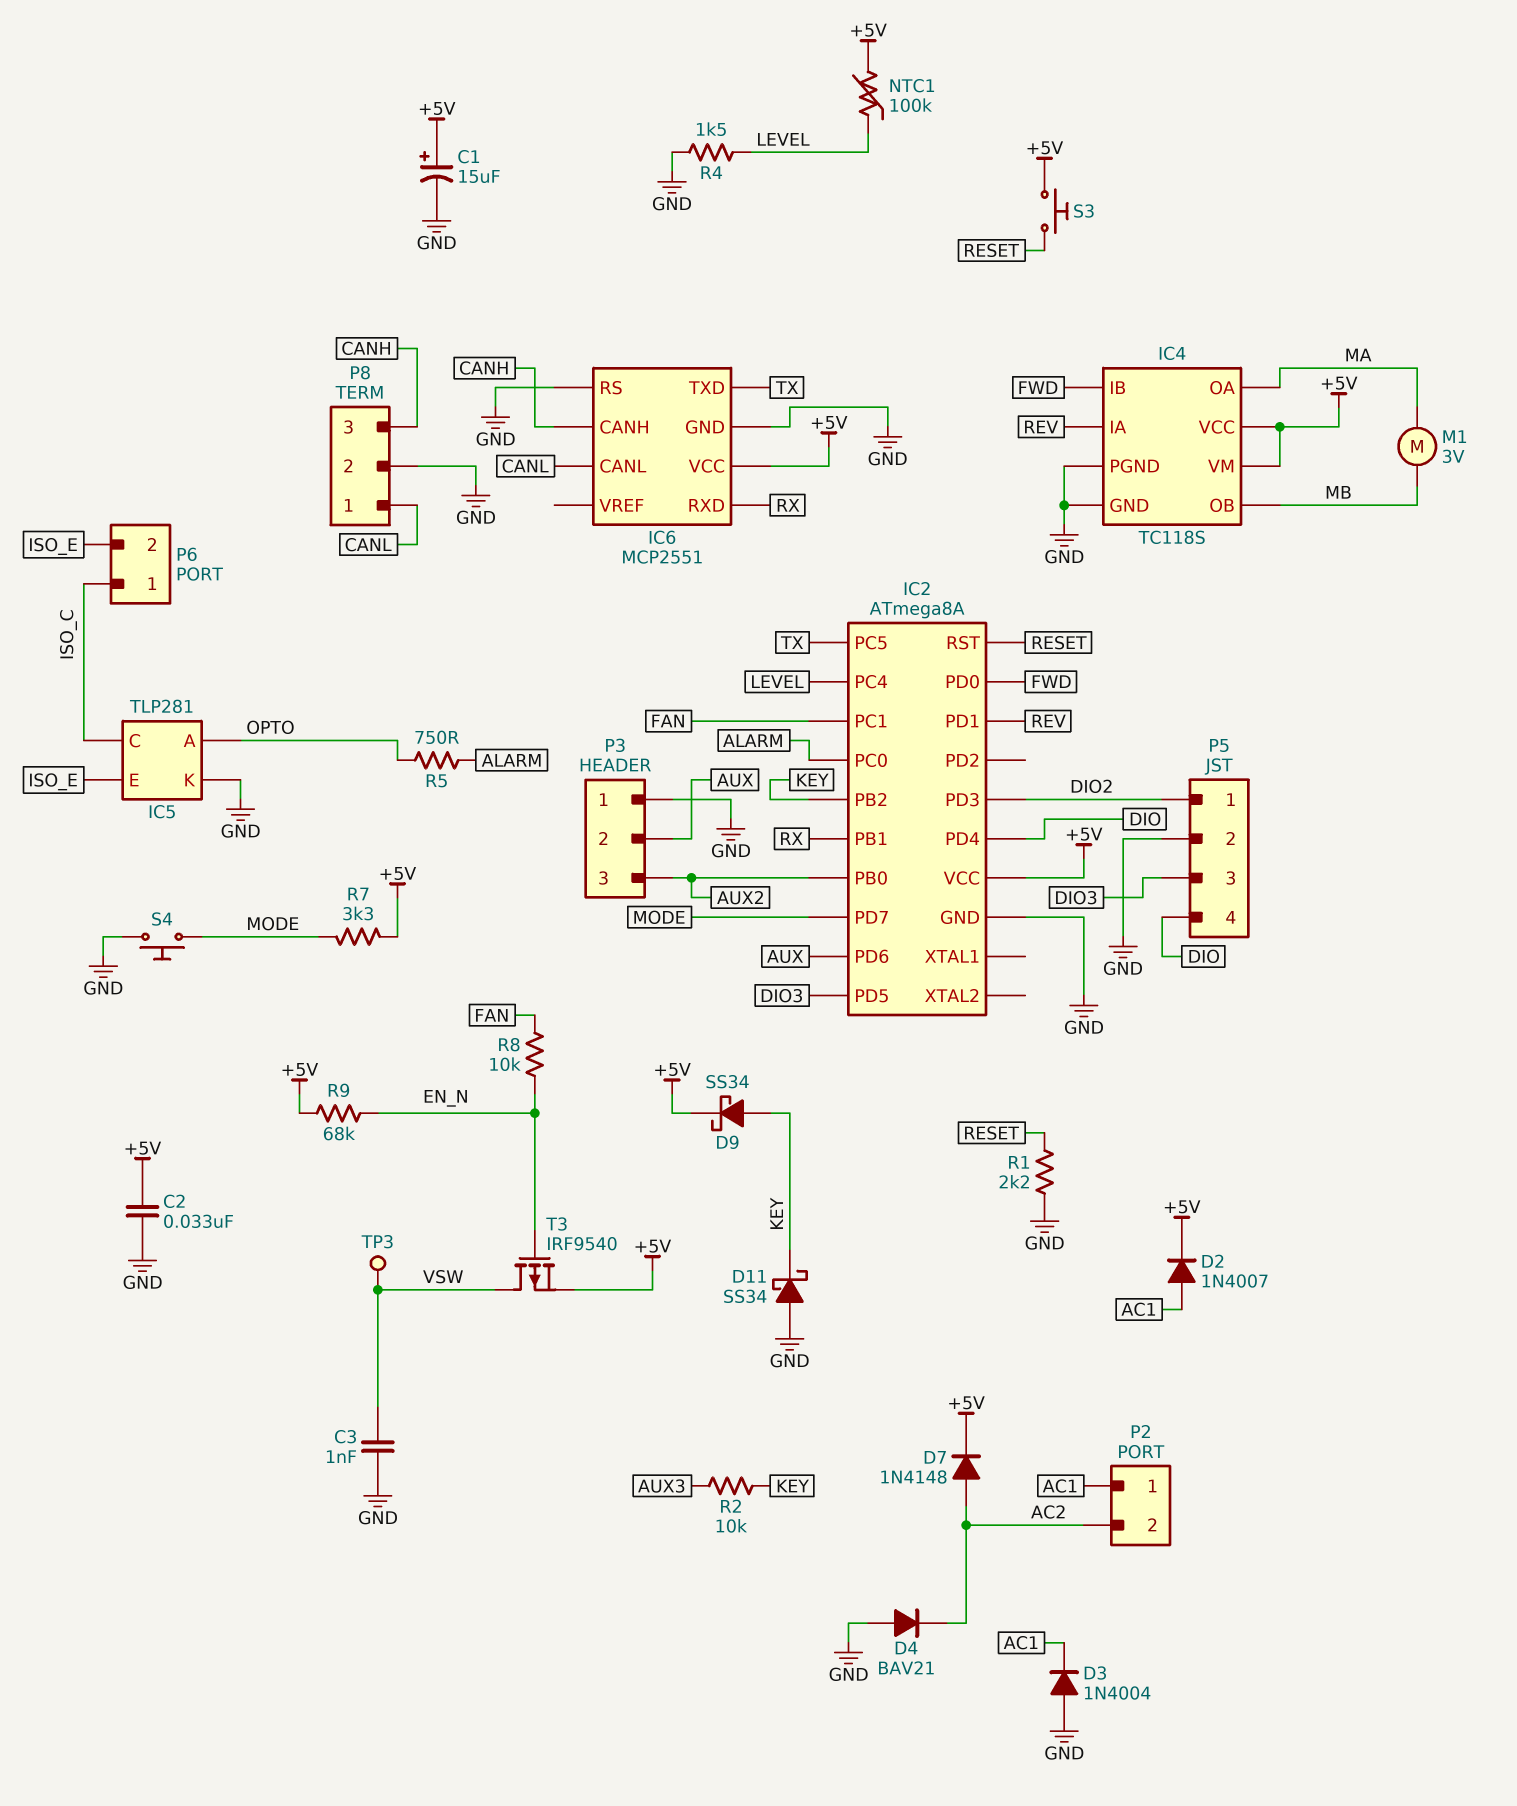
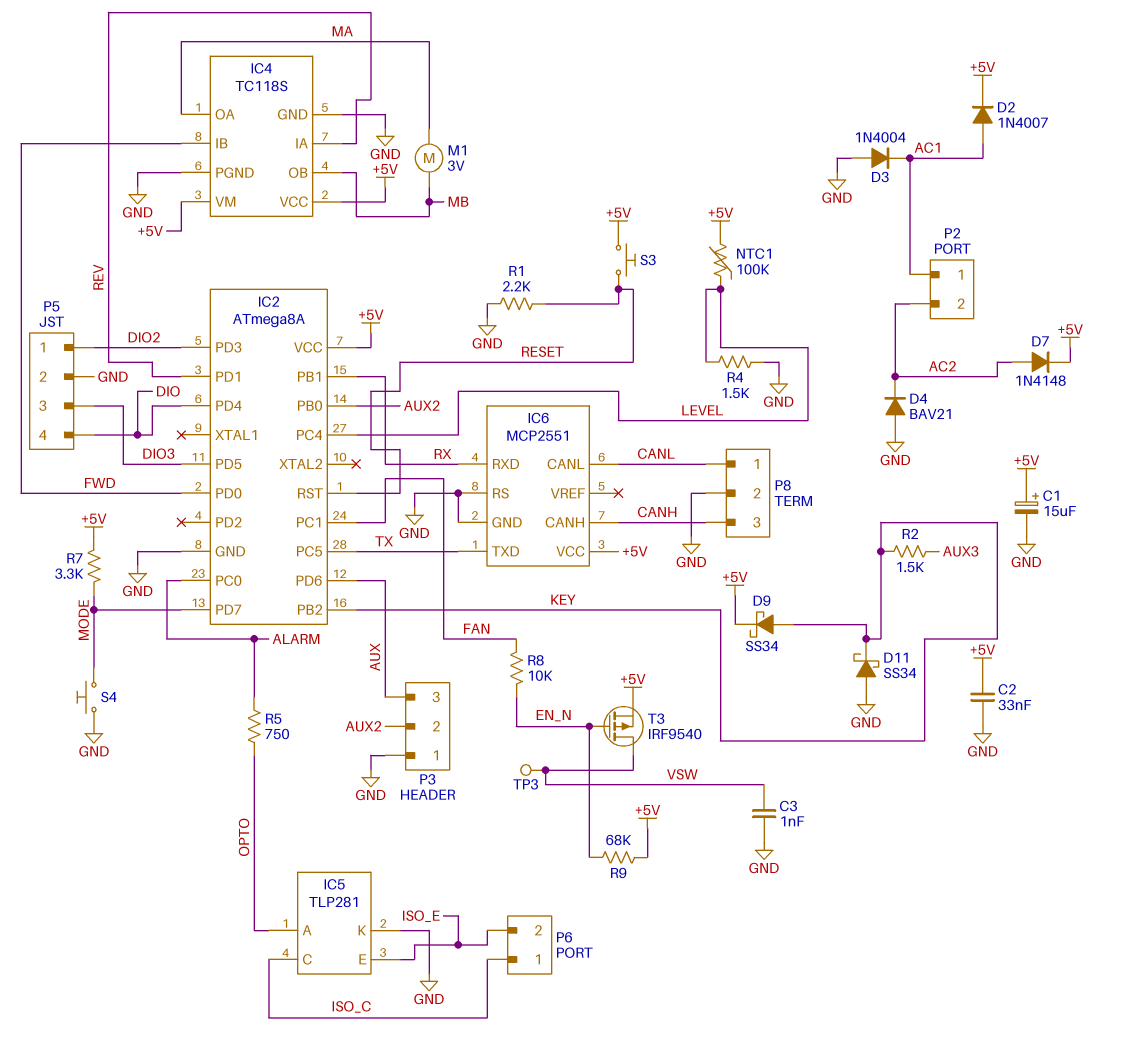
P3 pin 2: AUX -> AUX2
P3 pin 3: AUX2 -> AUX
R2: 10k (AUX3, KEY) -> 1.5k (AUX3, KEY)

